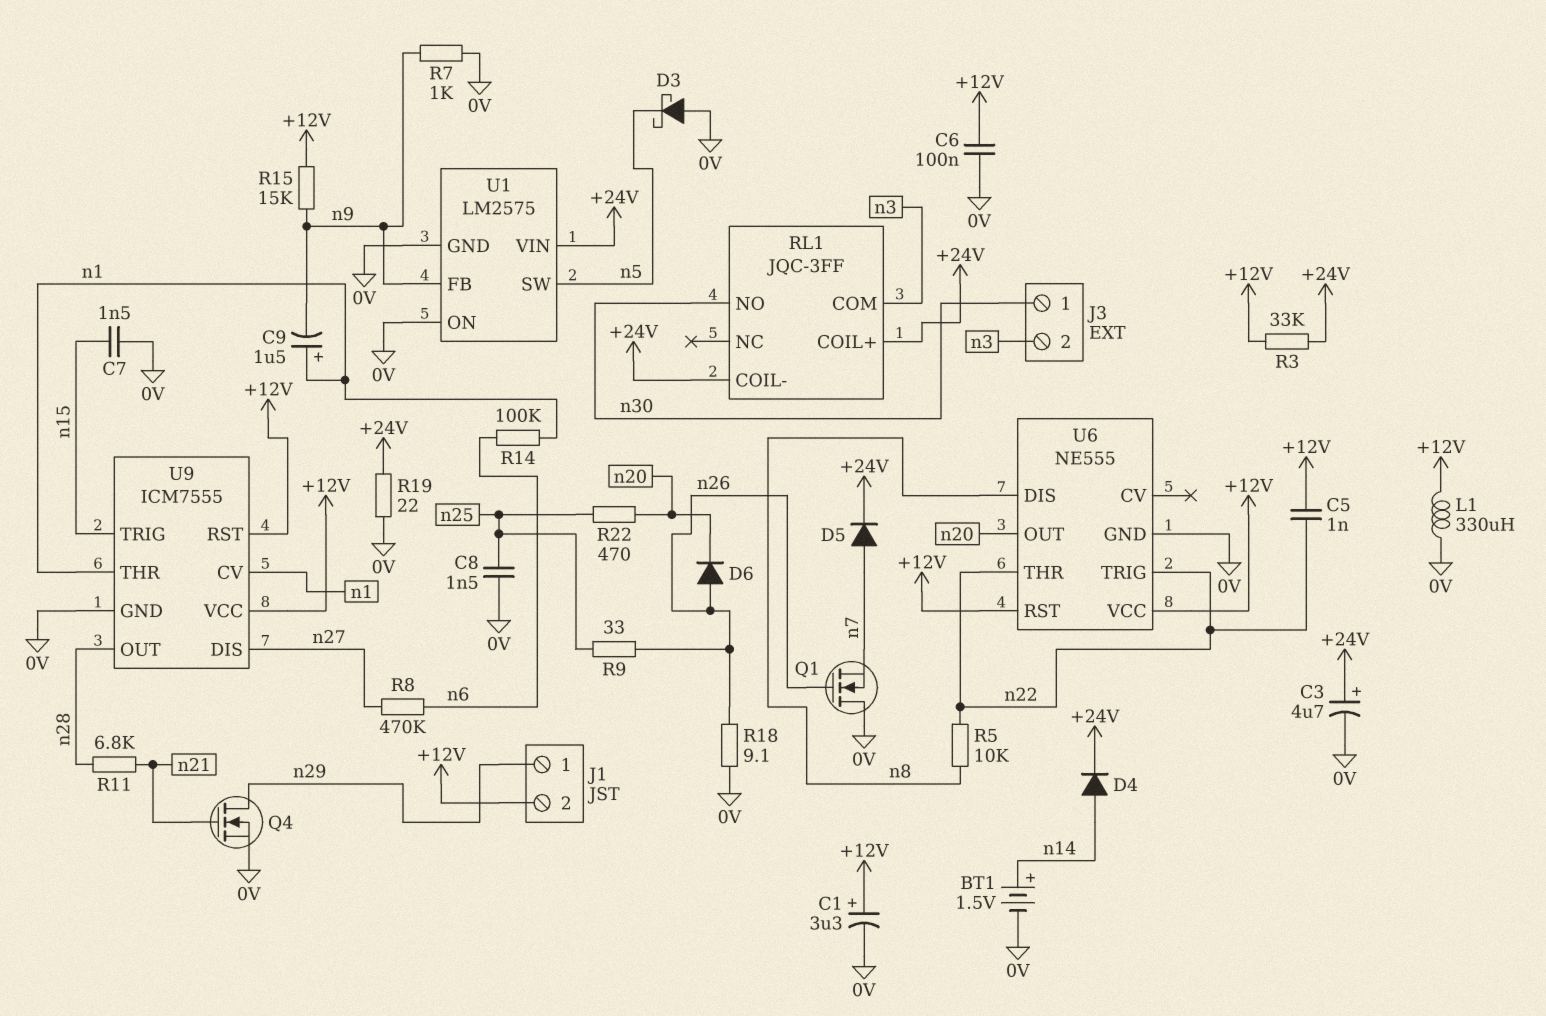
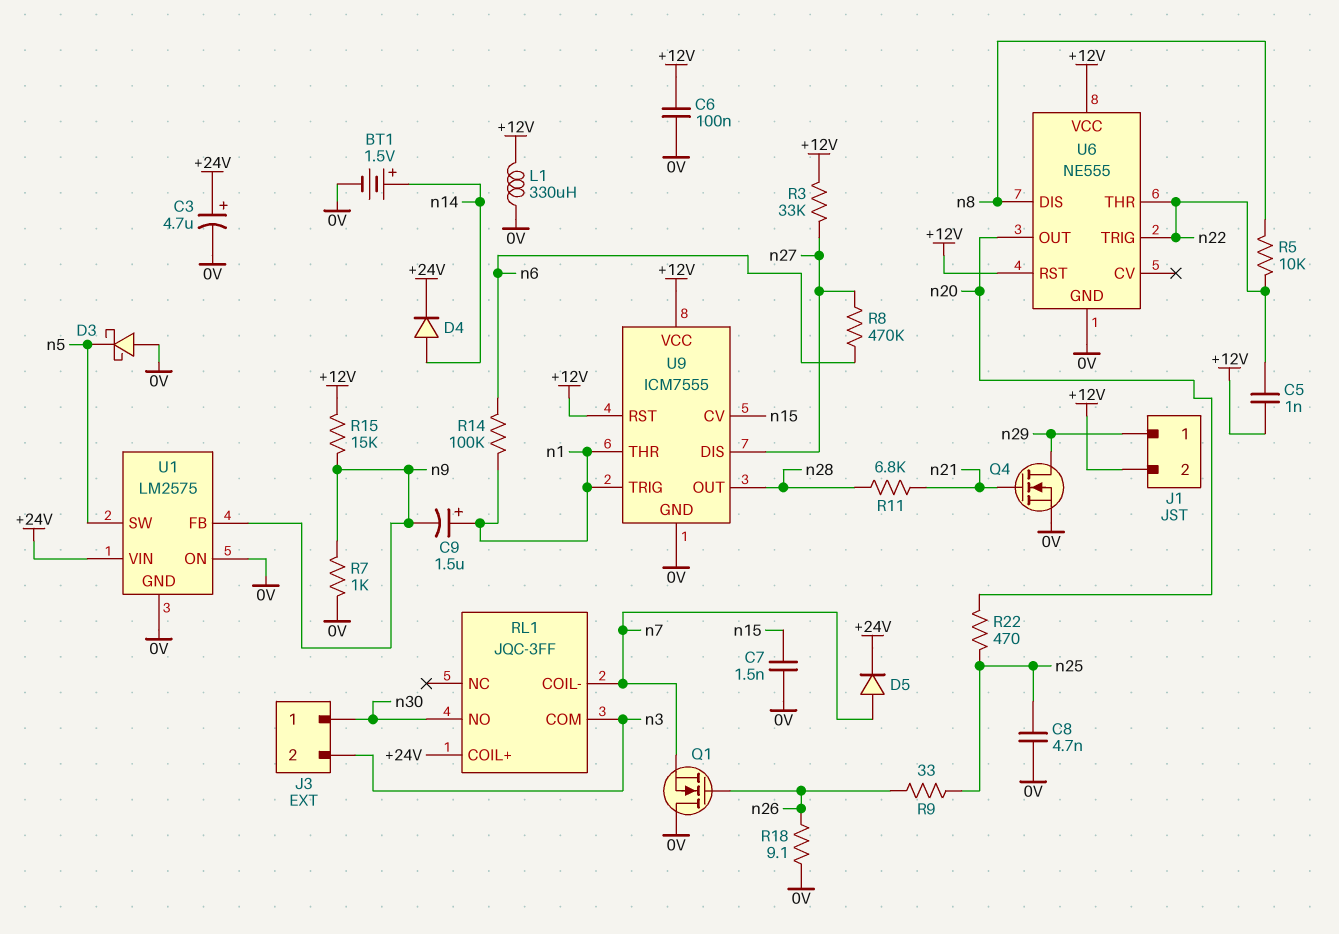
C1: 3.3uF (plus +12V, minus 0V) -> none
C8: 1.5nF (0V, n25) -> 4.7nF (0V, n25)
D6: diode (A n26, K n20) -> none
R3: 33k (+12V, +24V) -> 33k (+12V, n27)
R19: 22 (+24V, 0V) -> none
RL1 pin COIL-: +24V -> n7
U9 pin CV: n1 -> n15
U9 pin TRIG: n15 -> n1

